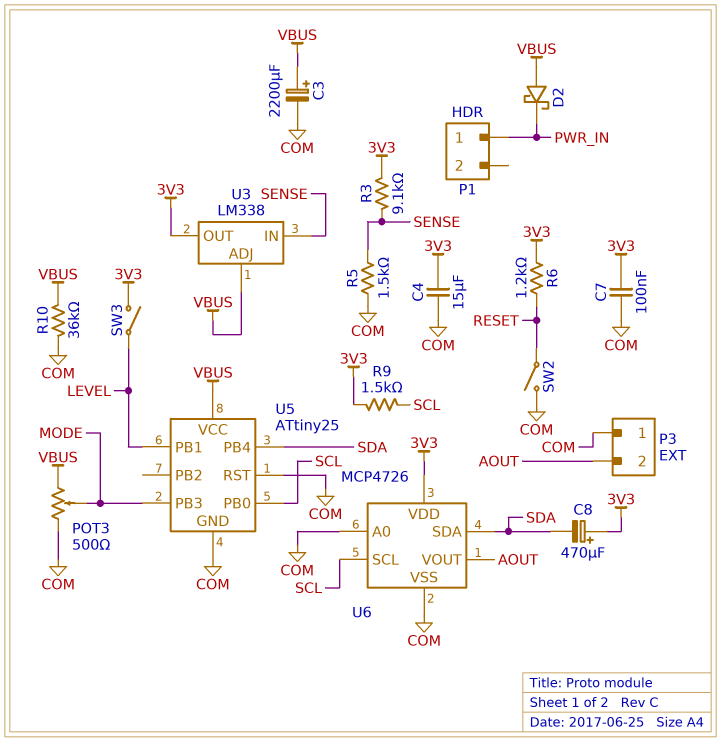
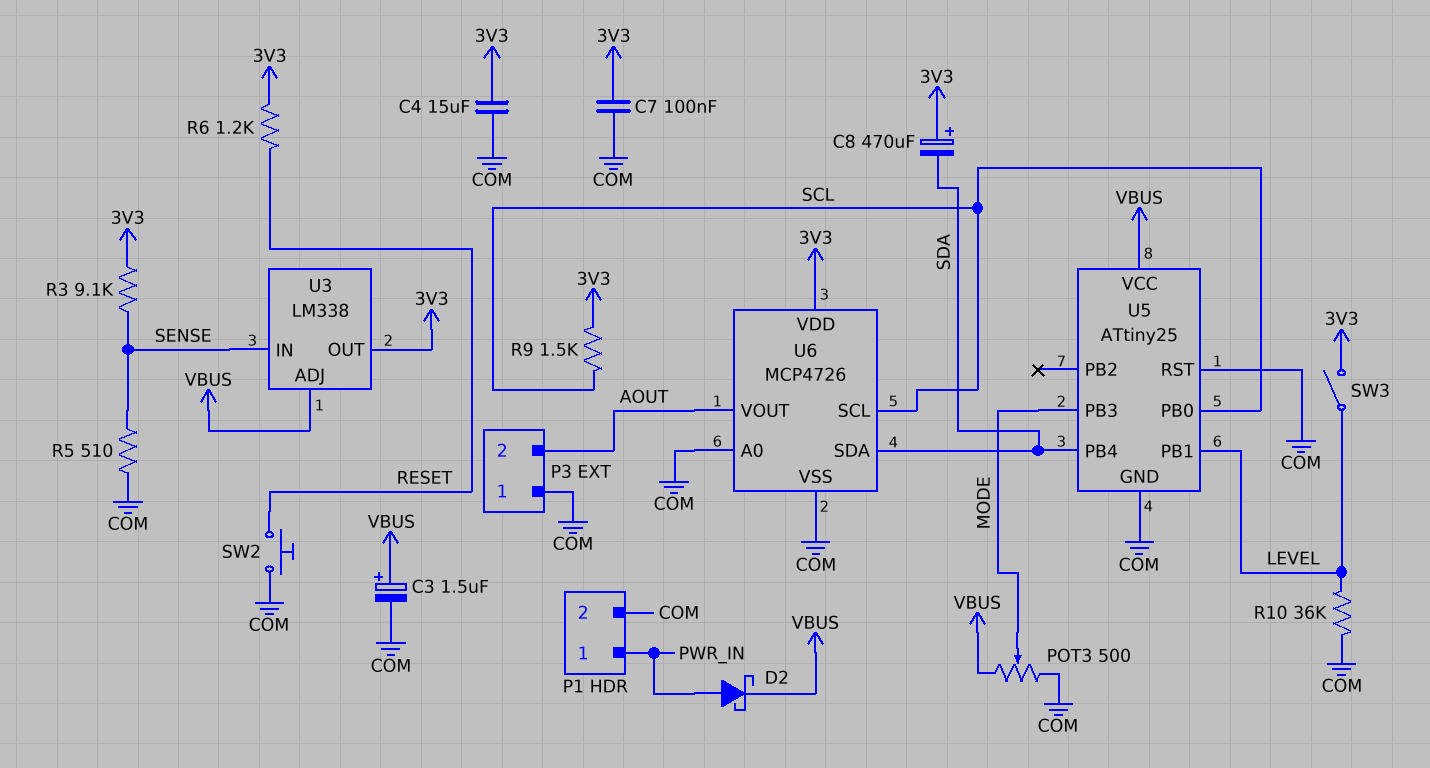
C3: 2200uF (plus VBUS, minus COM) -> 1.5uF (plus VBUS, minus COM)
D2: schottky (A VBUS, K PWR_IN) -> schottky (A PWR_IN, K VBUS)
P1 pin 2: none -> COM
R5: 1.5k (COM, SENSE) -> 510 (COM, SENSE)
R10: 36k (COM, VBUS) -> 36k (COM, LEVEL)
SW2: switch (COM, RESET) -> button (COM, RESET)

